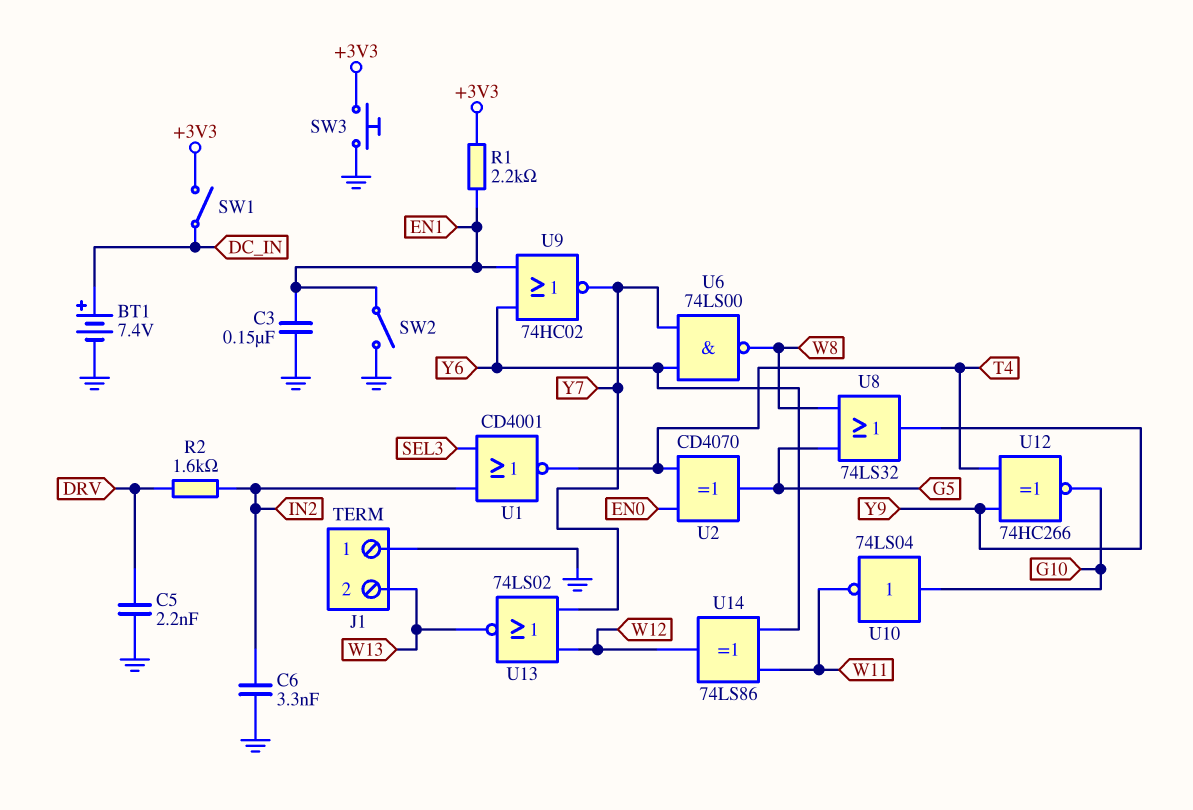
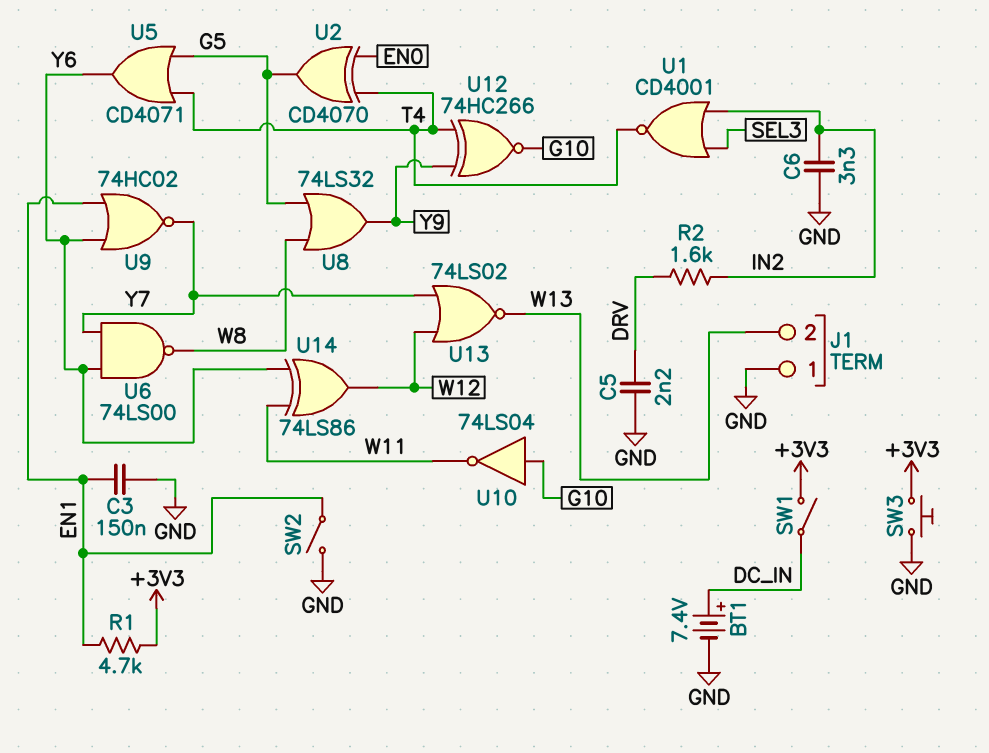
R1: 2.2k (+3V3, EN1) -> 4.7k (+3V3, EN1)
U5: none -> OR CD4071 (in G5, in T4, out Y6)

